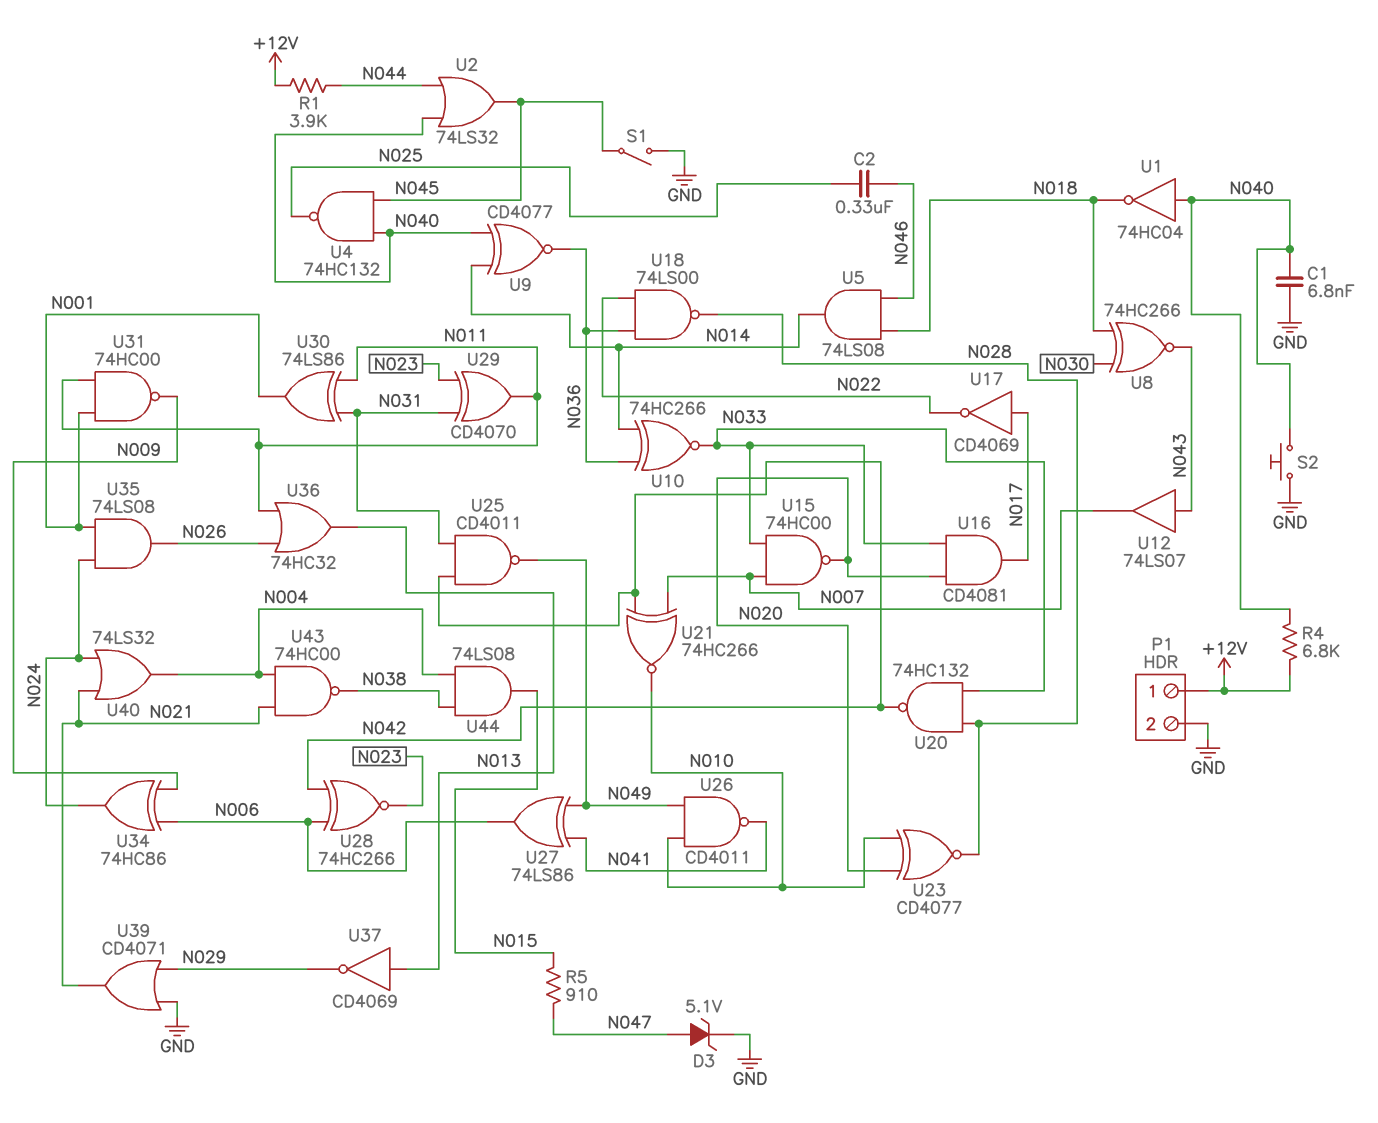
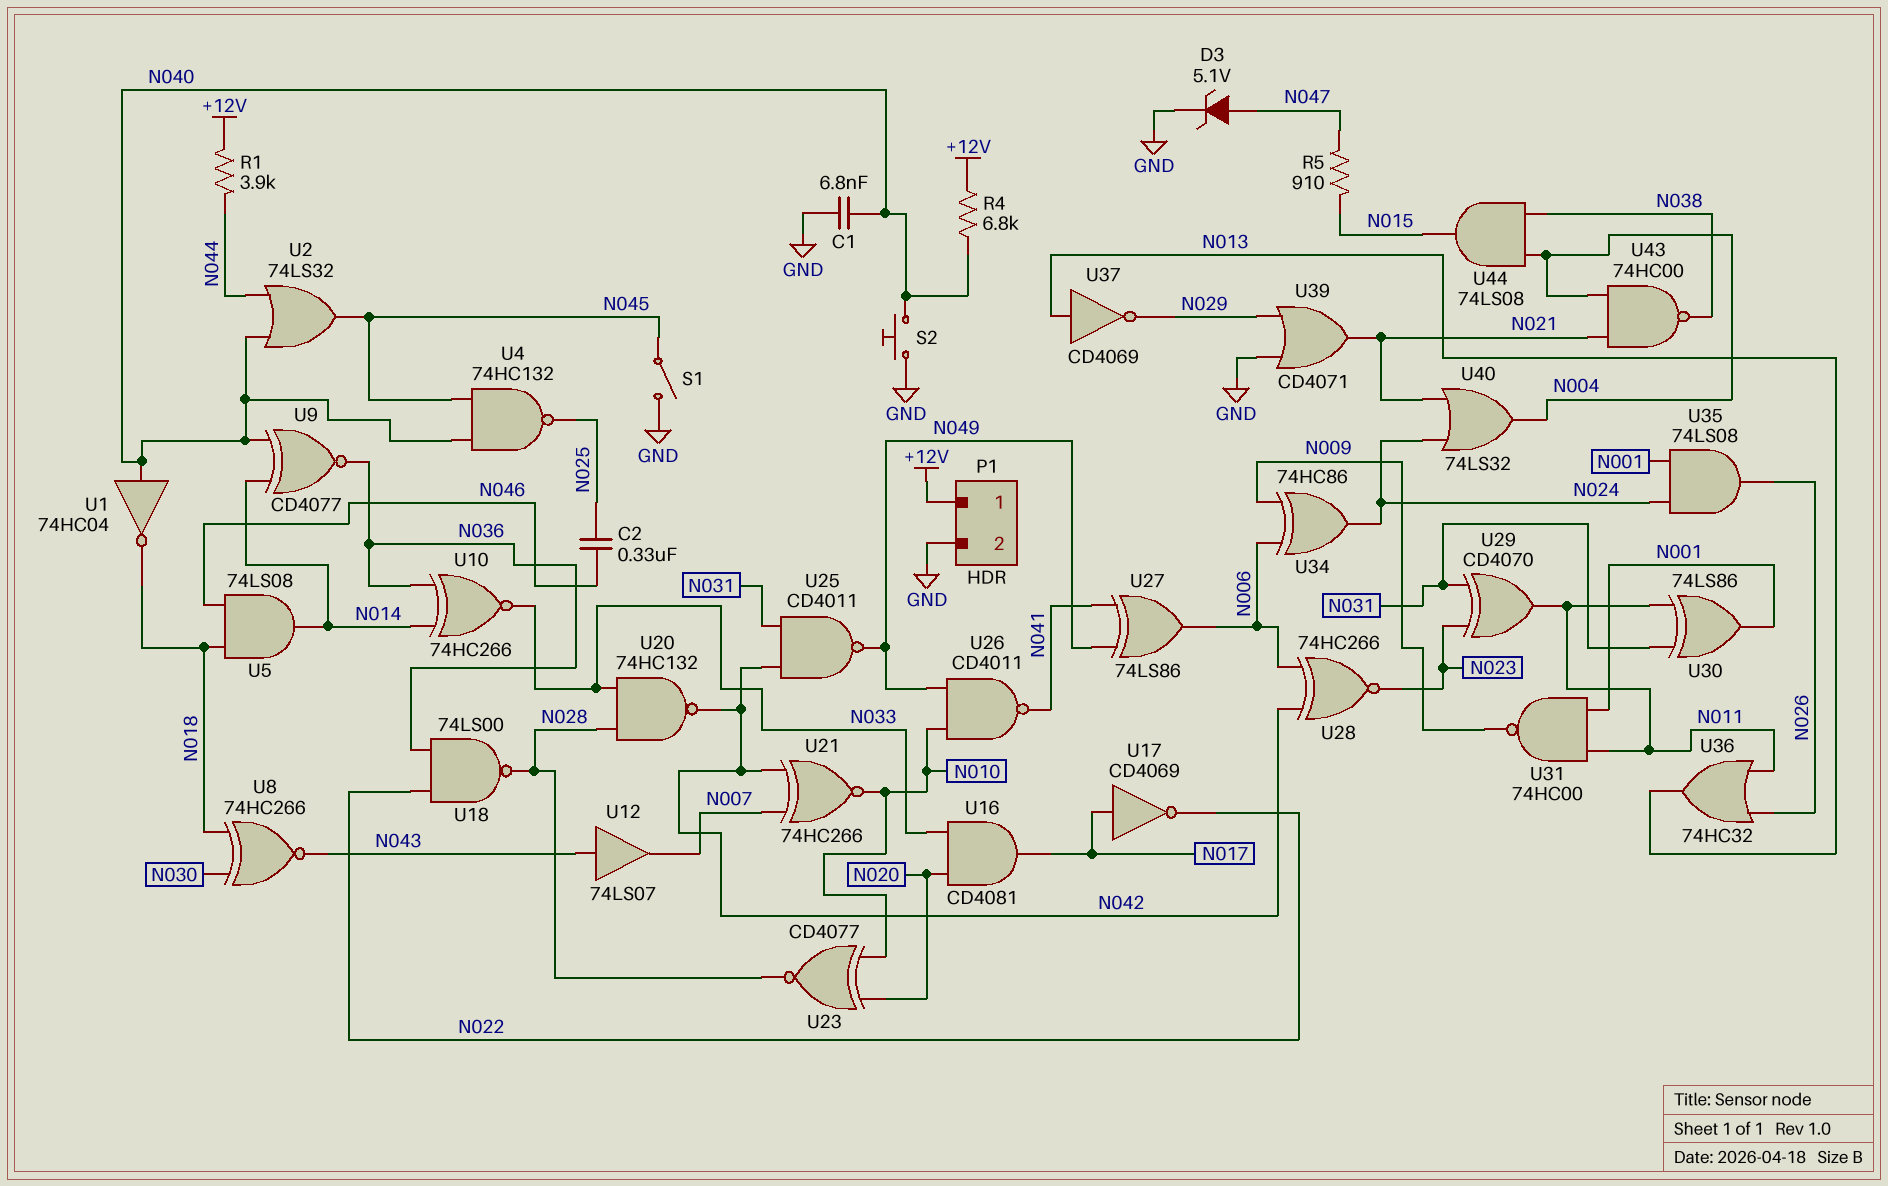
U15: NAND 74HC00 (in N007, in N033, out N020) -> none

